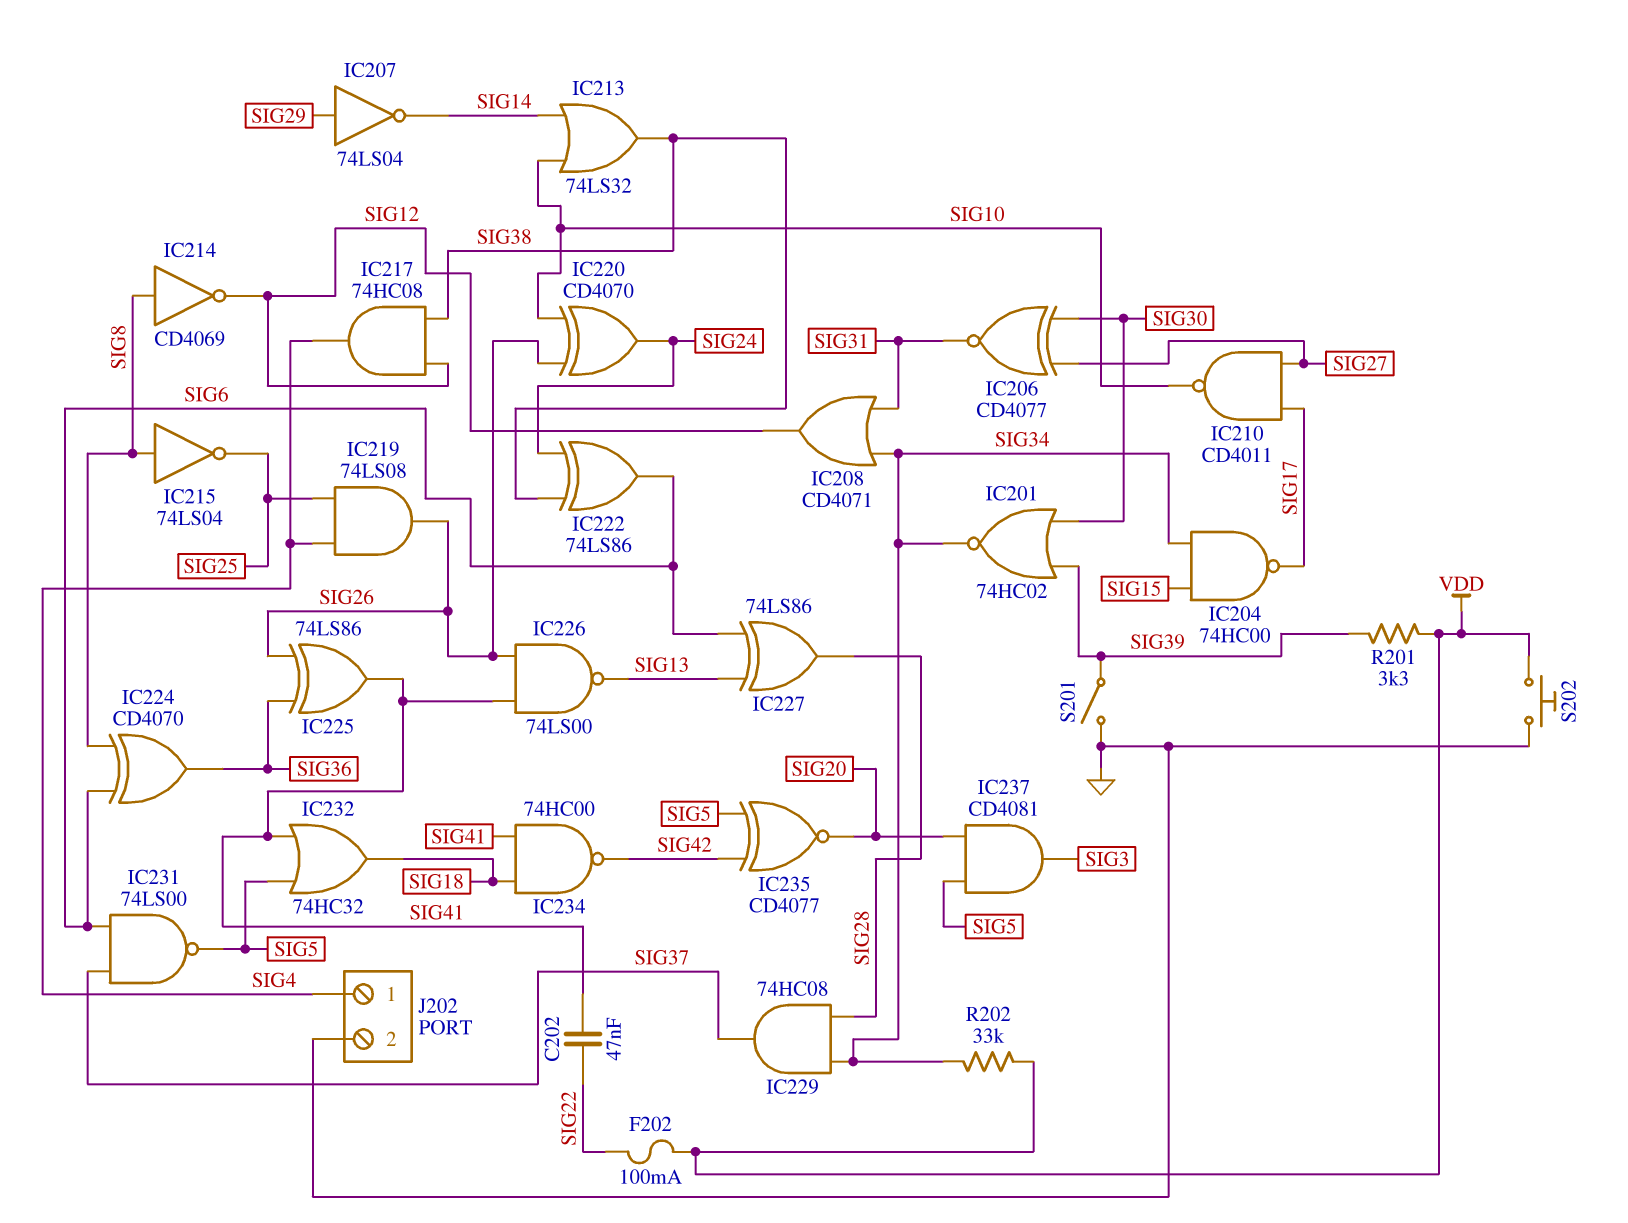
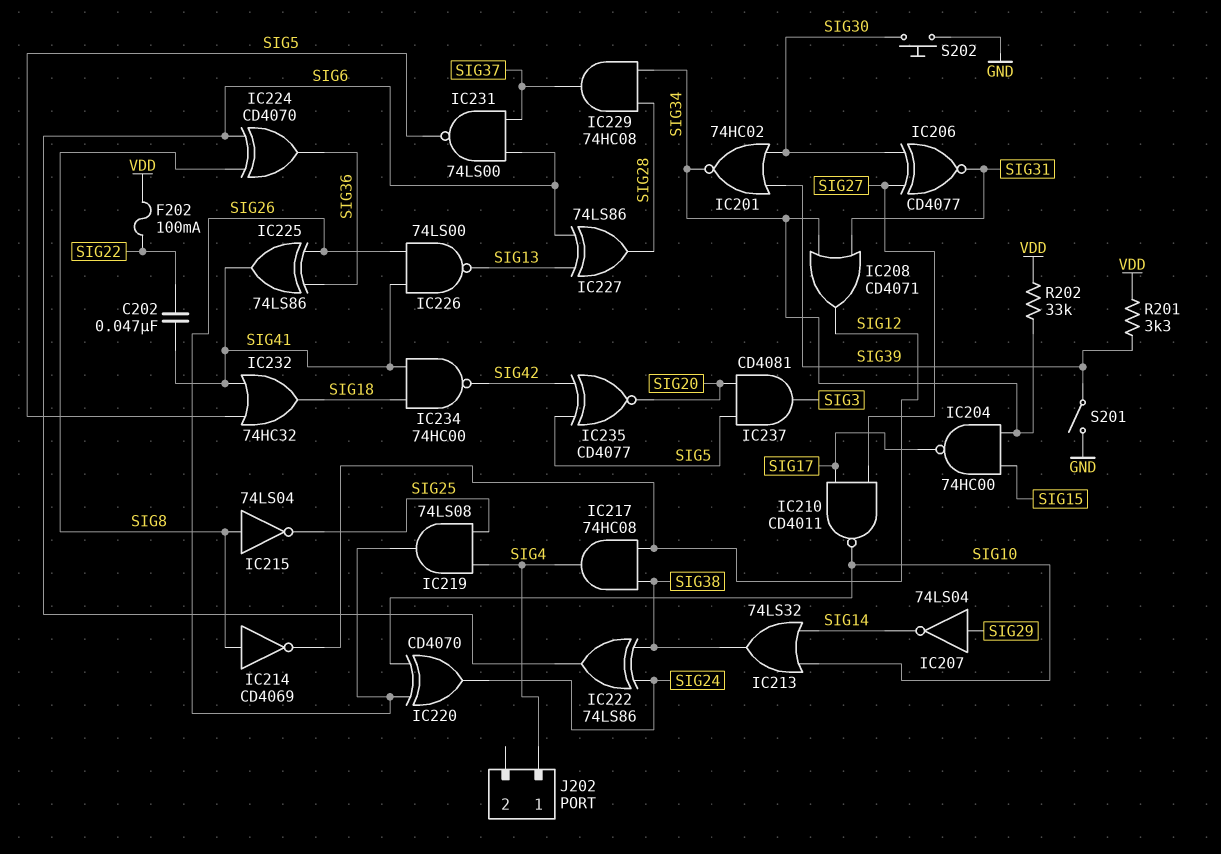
J202 pin 2: GND -> none
S202: button (GND, VDD) -> button (GND, SIG30)

